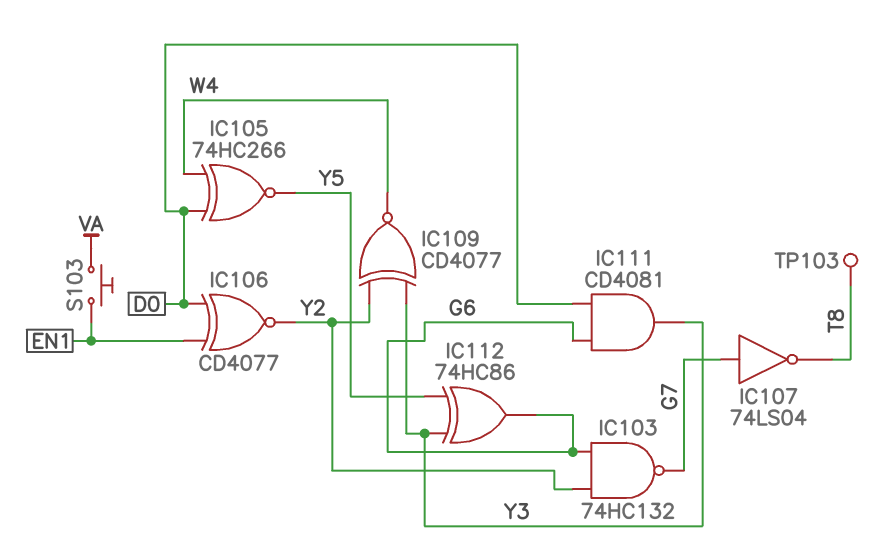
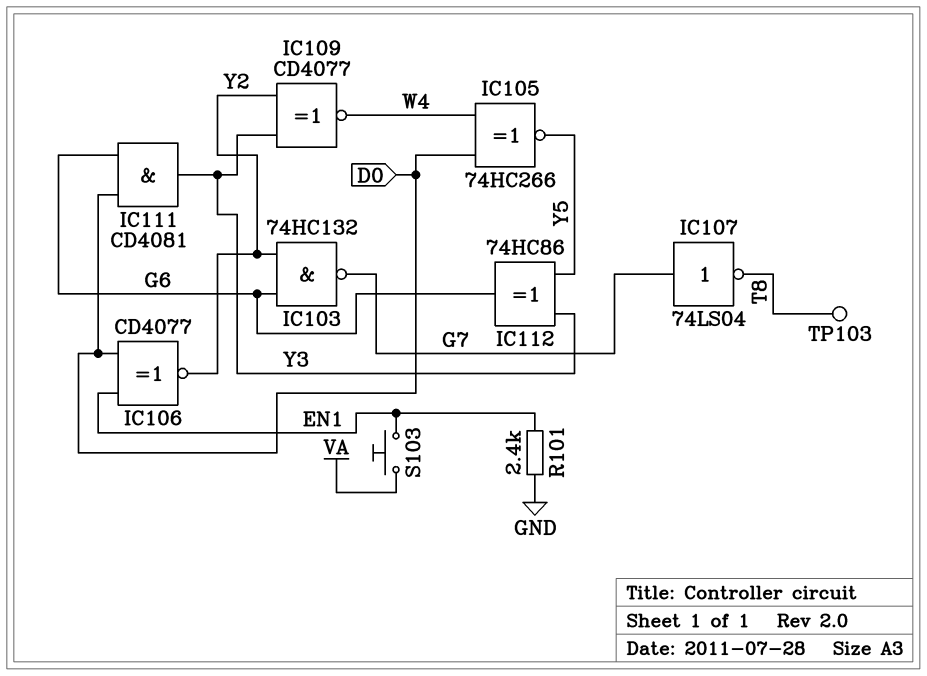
R101: none -> 2.4k (EN1, GND)

